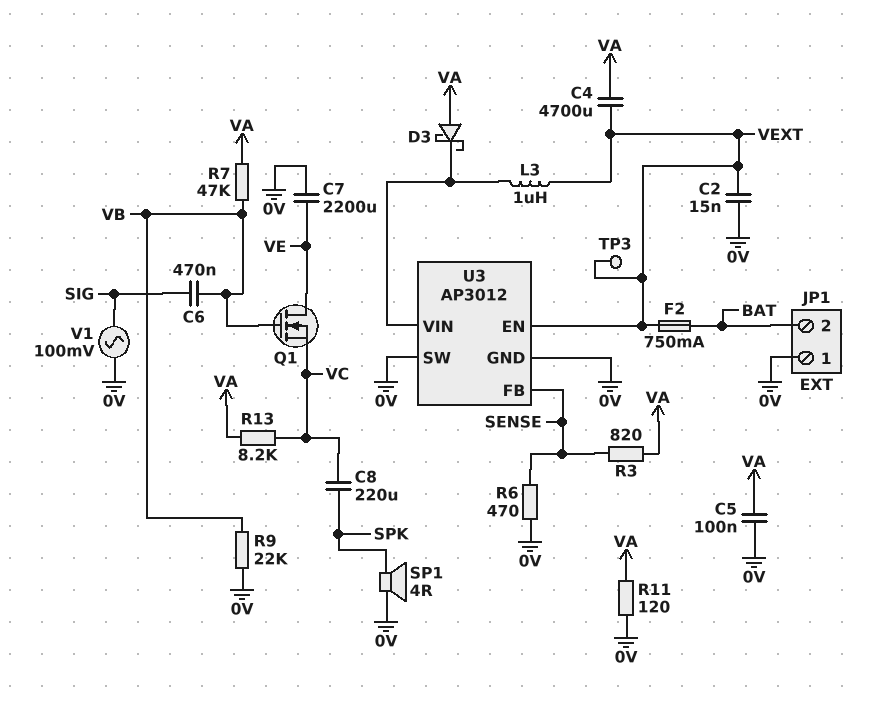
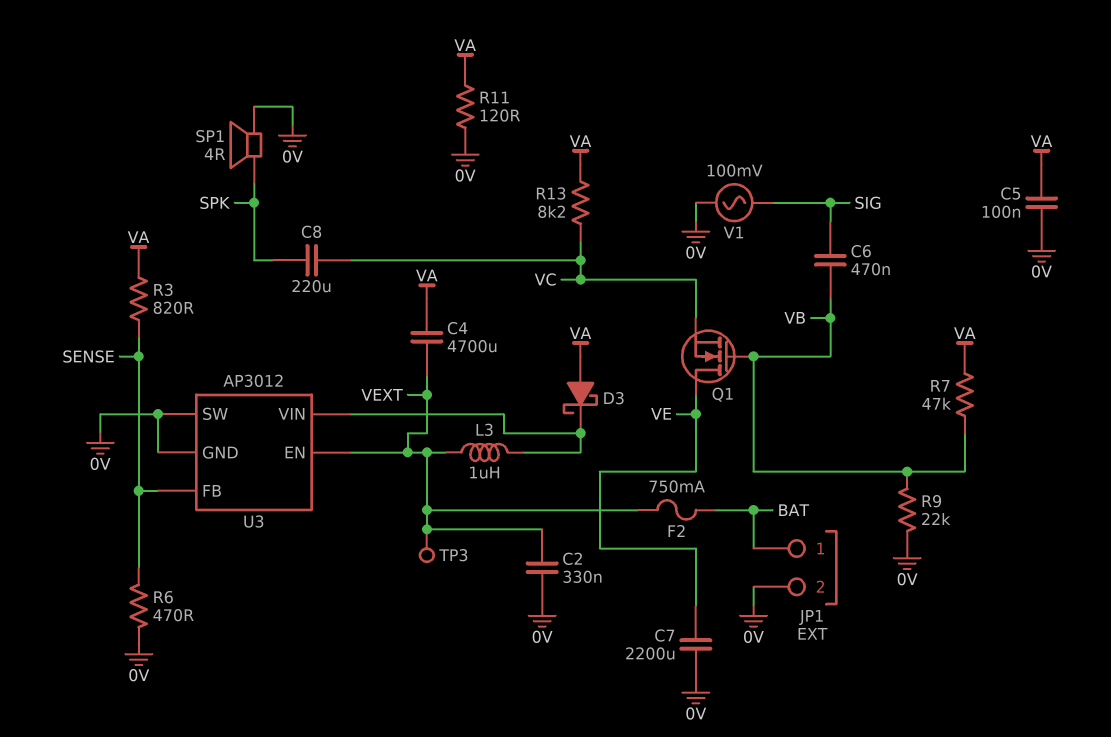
C2: 15nF (0V, VEXT) -> 330nF (0V, VEXT)
JP1 pin 1: 0V -> BAT
JP1 pin 2: BAT -> 0V

